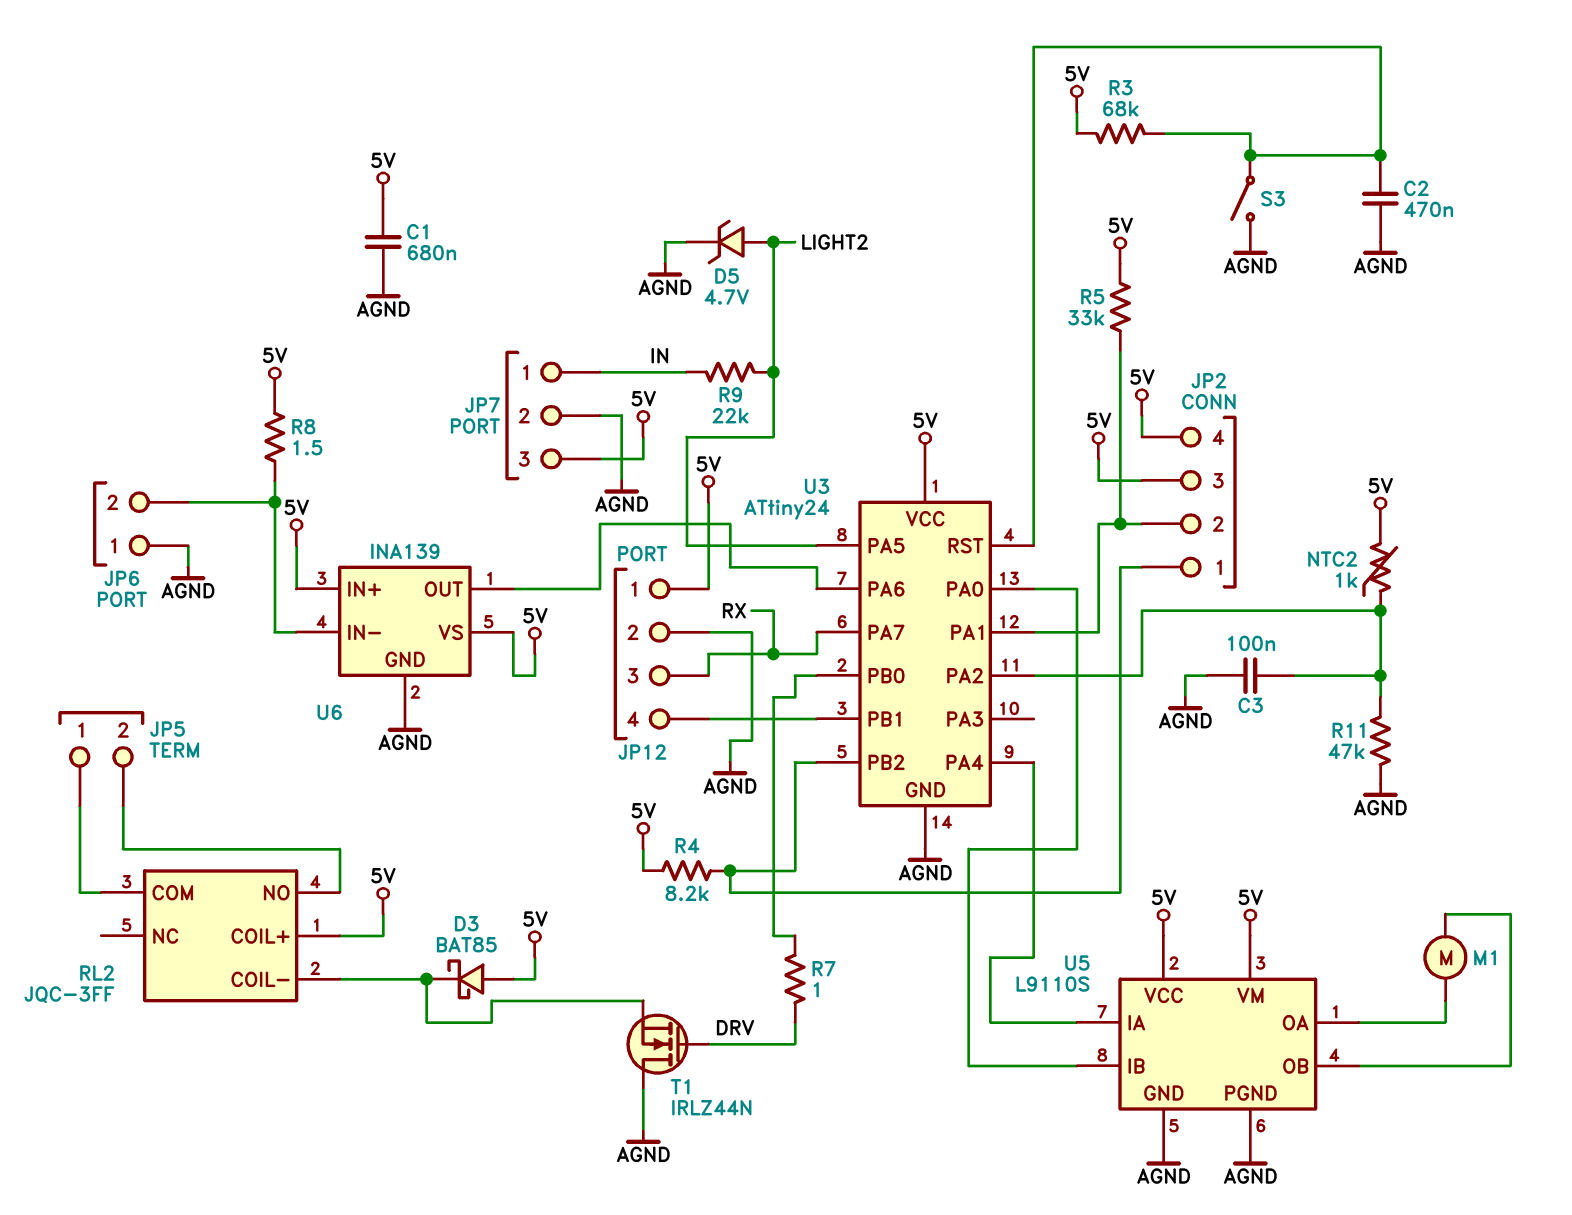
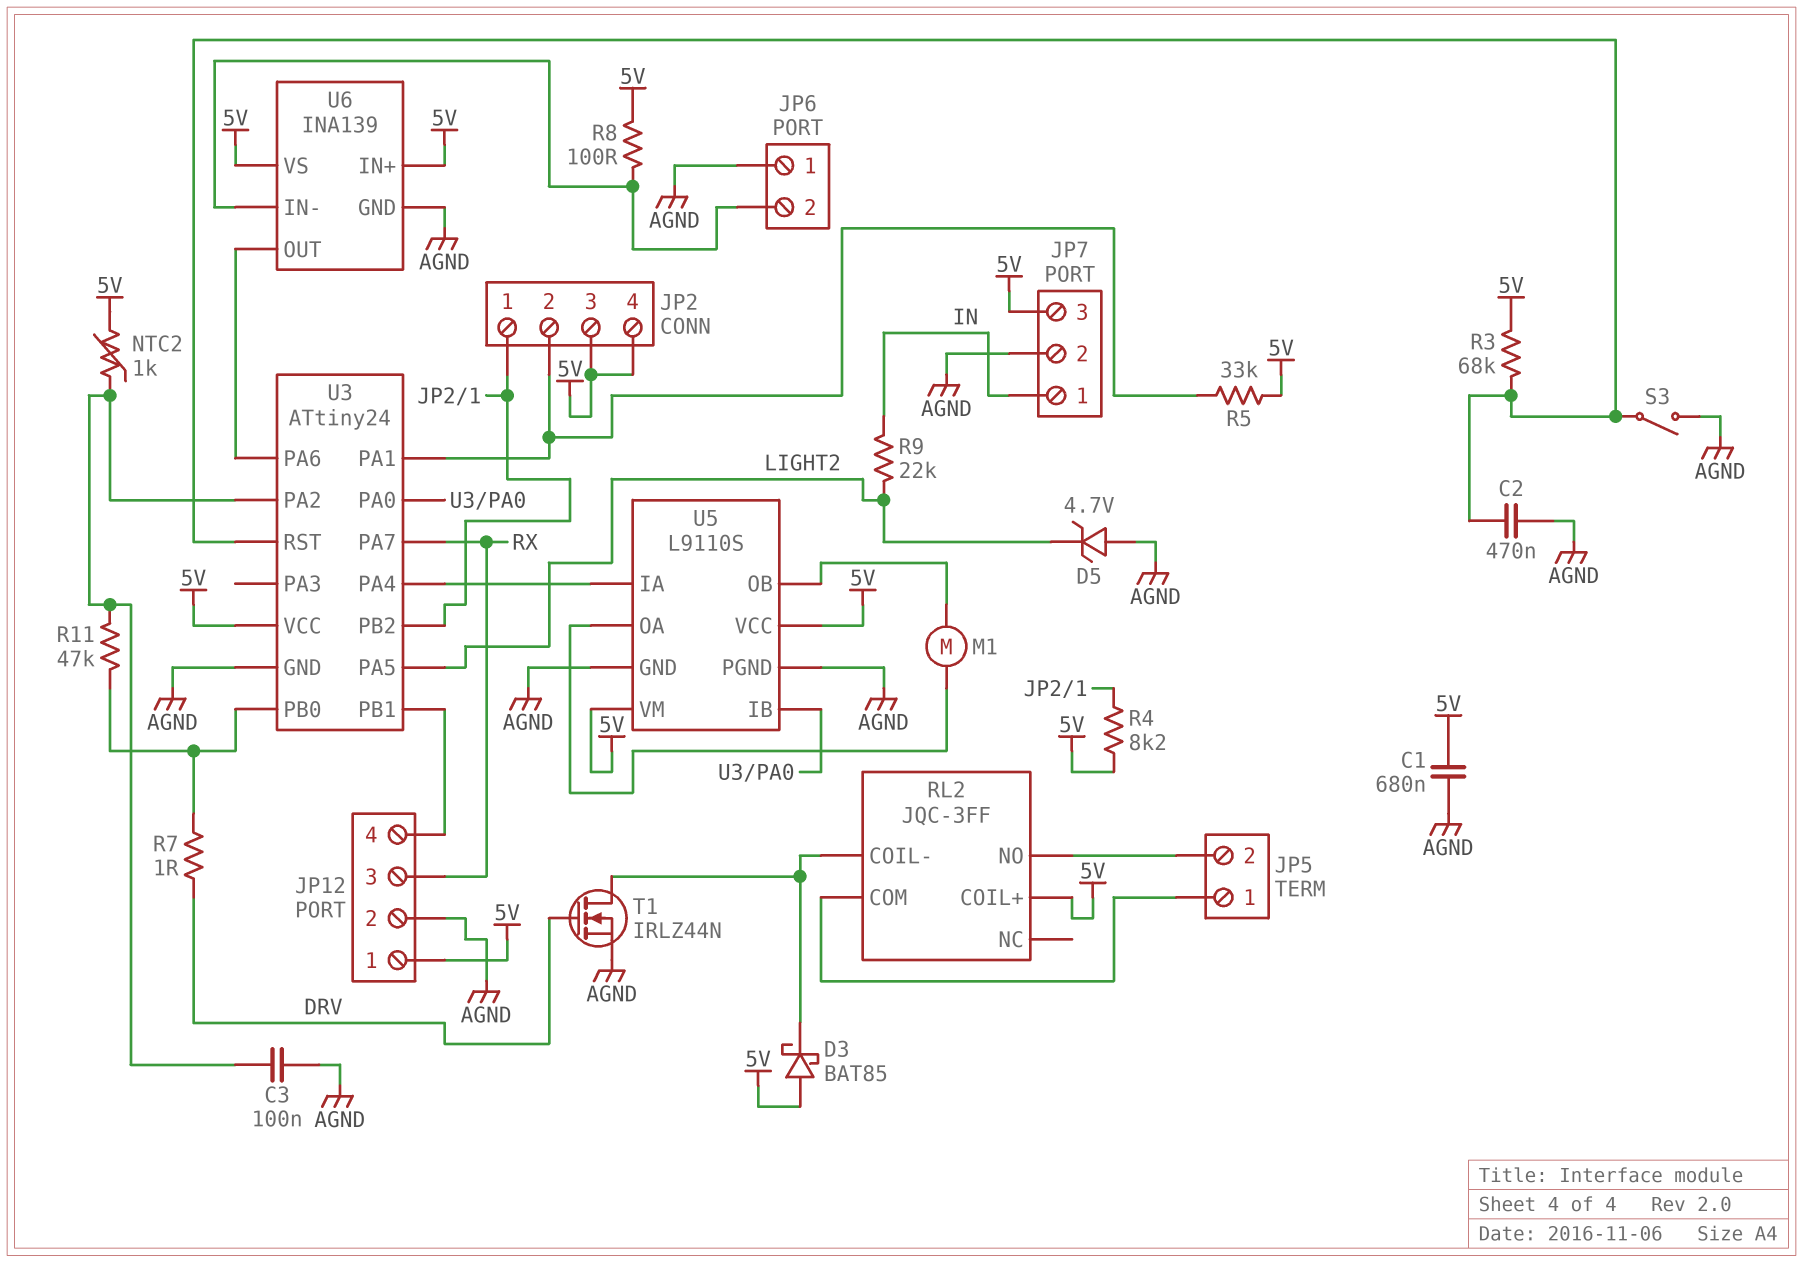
D5: zener 4.7V (A LIGHT2, K AGND) -> zener 4.7V (A AGND, K LIGHT2)
R8: 1.5 (5V, JP6/2) -> 100 (5V, JP6/2)
R11: 47k (AGND, U3/PA2) -> 47k (U3/PA2, U3/PB0)
T1: NMOS IRLZ44N (G DRV, D AGND, S RL2/COIL-) -> NMOS IRLZ44N (G DRV, D RL2/COIL-, S AGND)

